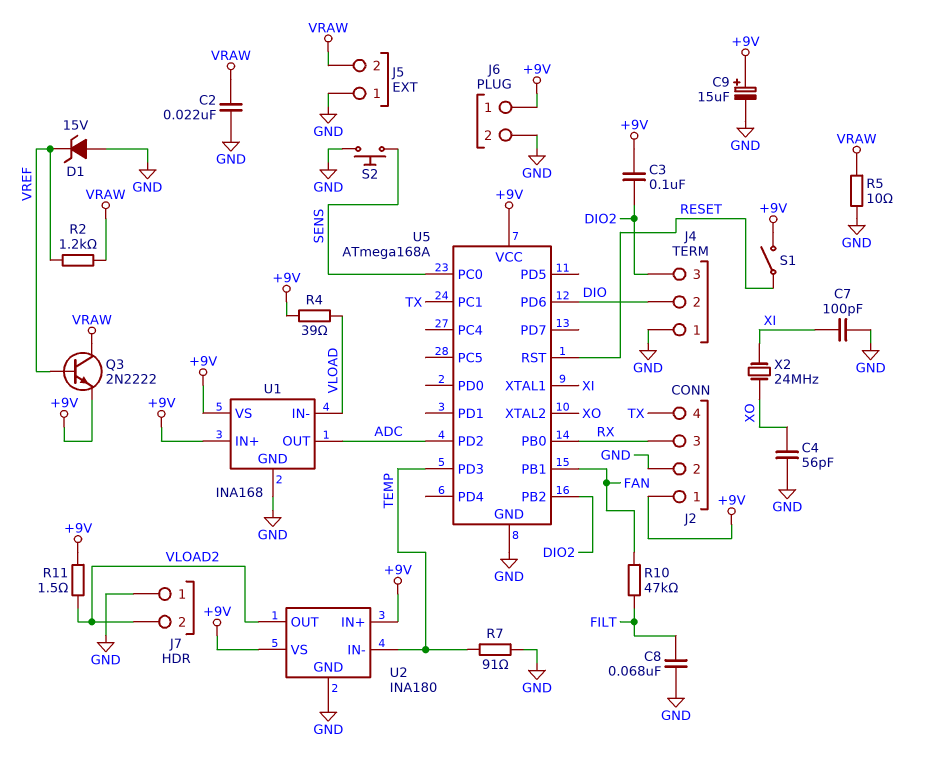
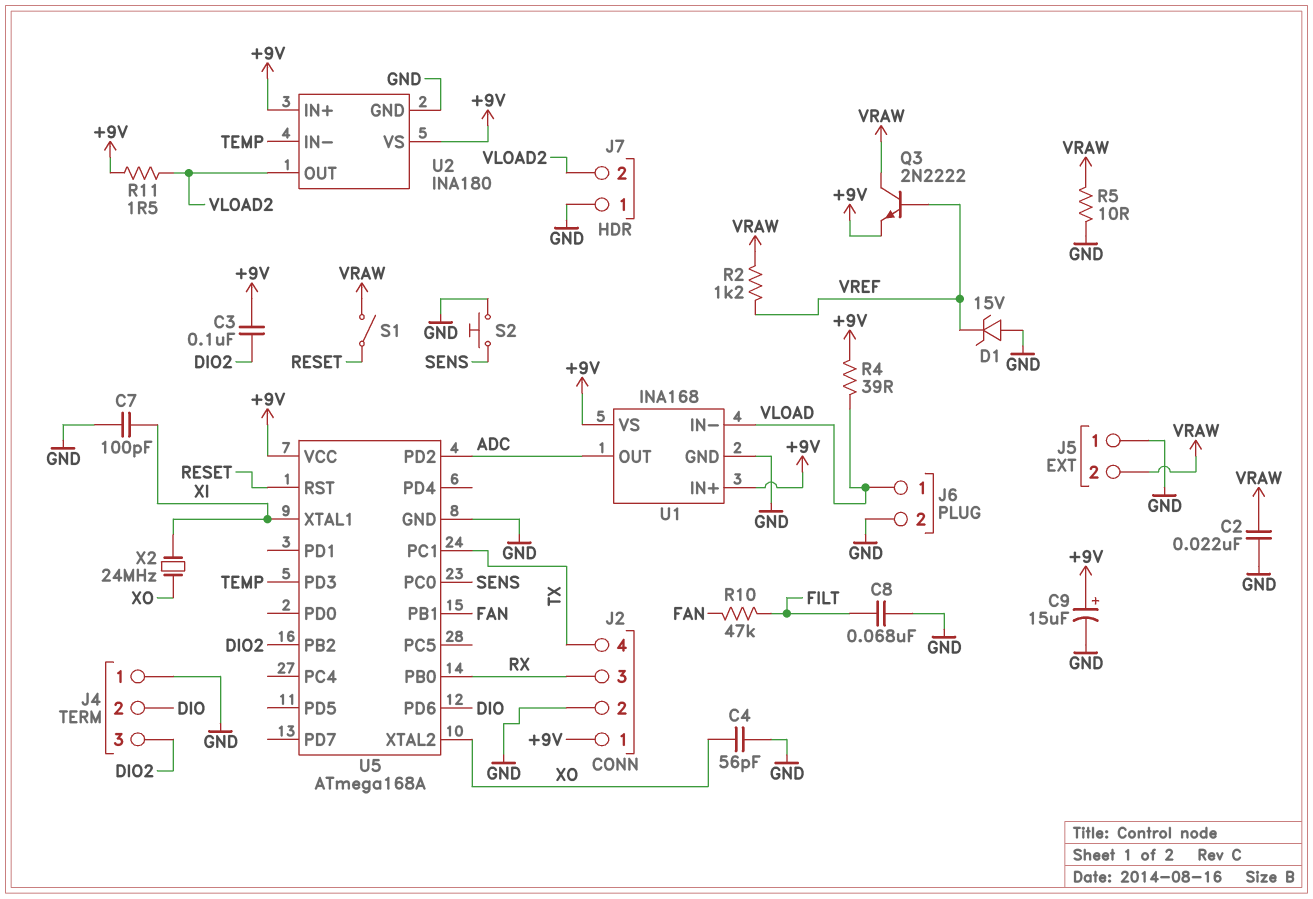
J6 pin 1: +9V -> VLOAD
R7: 91 (GND, TEMP) -> none
S1: switch (+9V, RESET) -> switch (RESET, VRAW)

